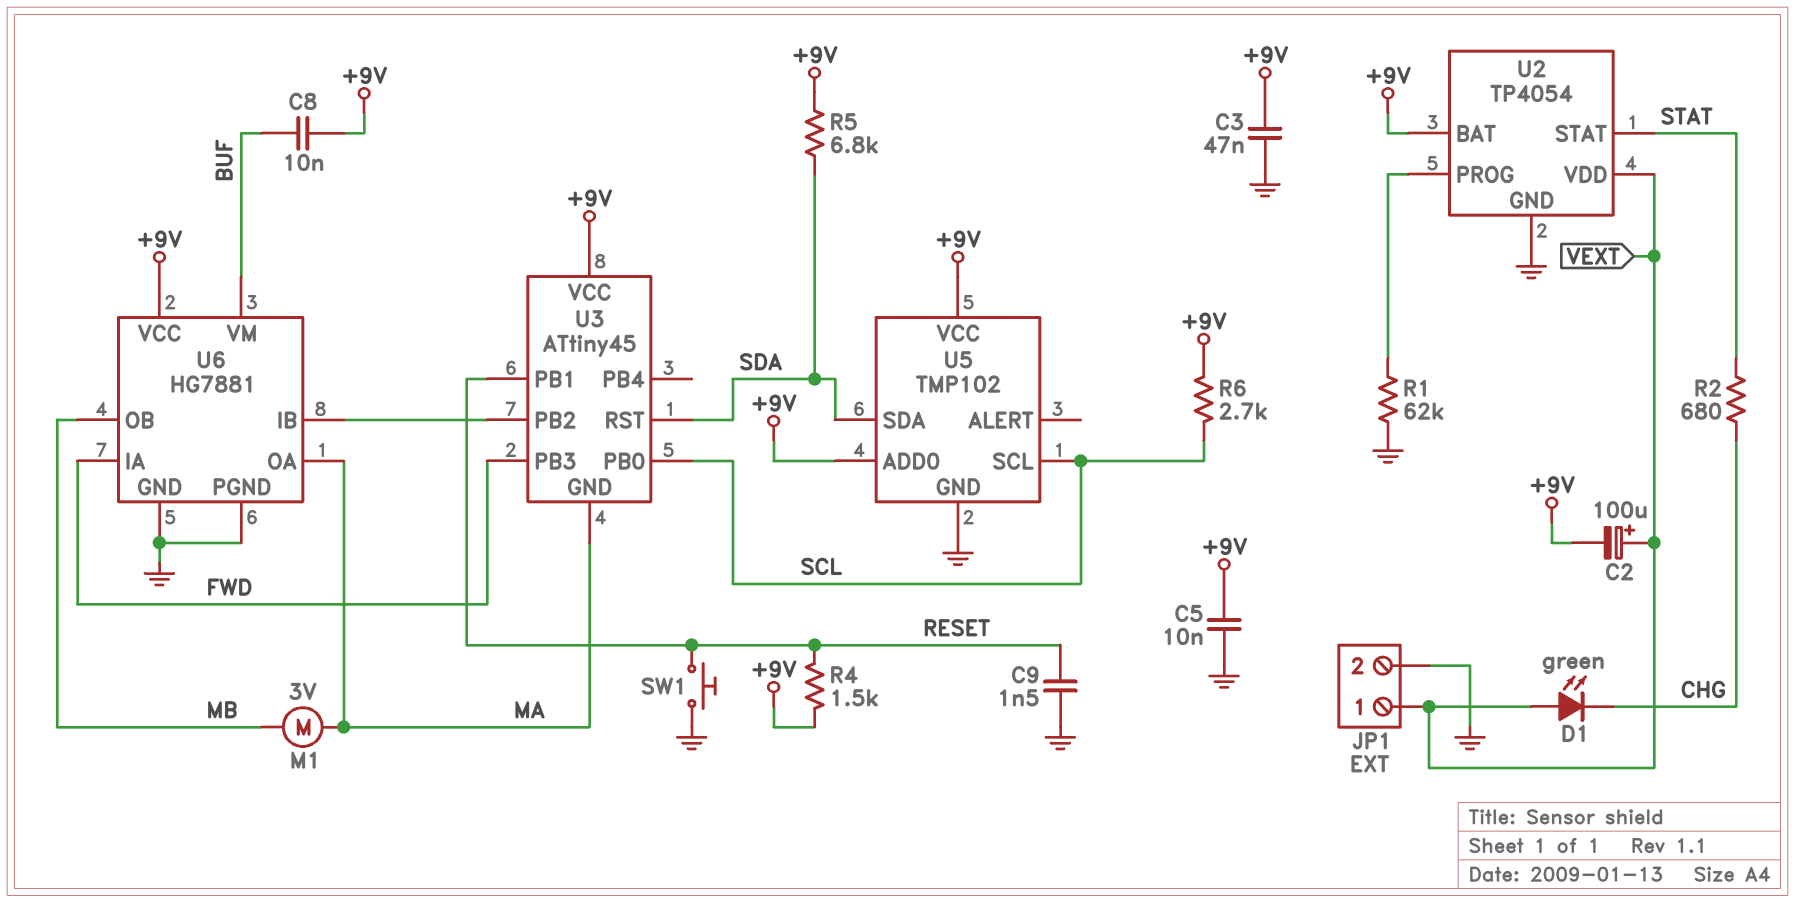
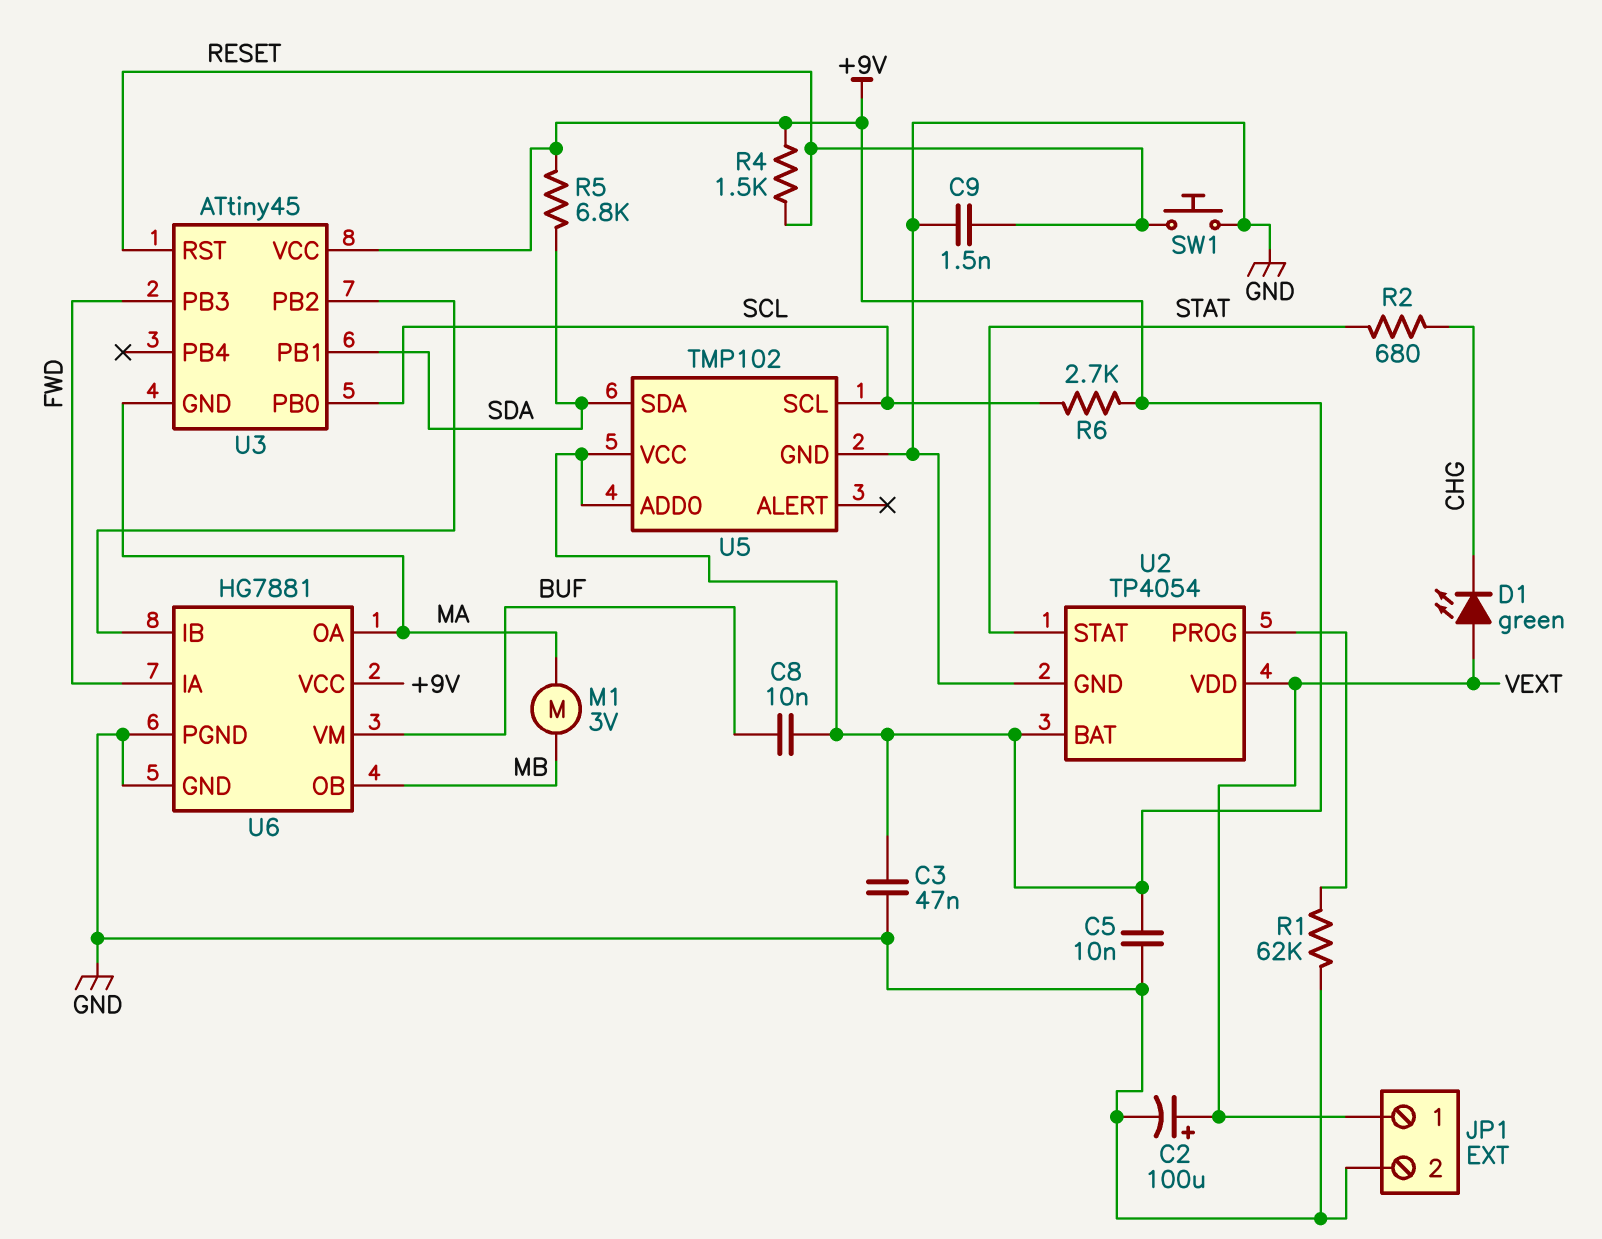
C2: 100uF (plus VEXT, minus +9V) -> 100uF (plus VEXT, minus GND)
U3 pin PB1: RESET -> SDA
U3 pin RST: SDA -> RESET

